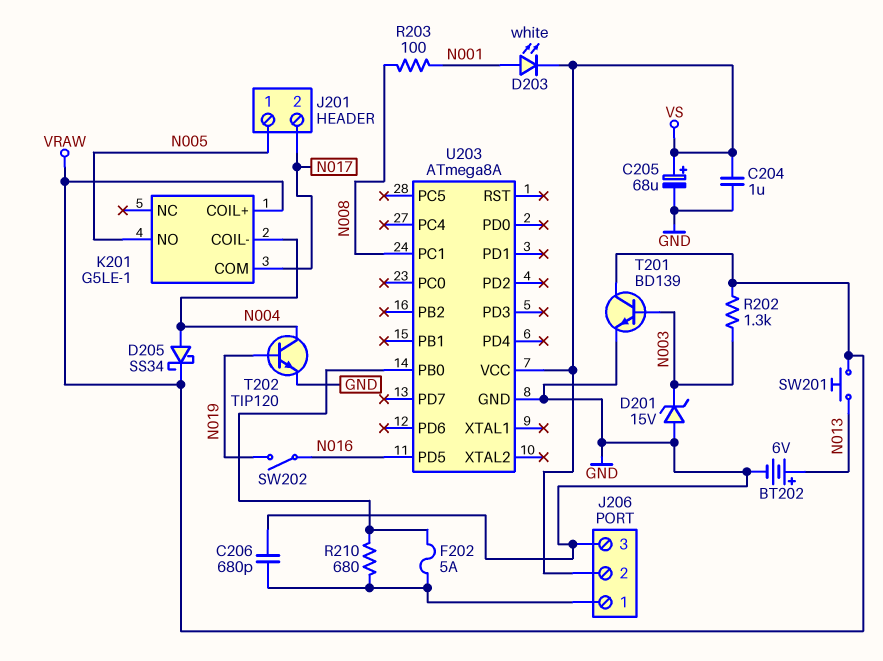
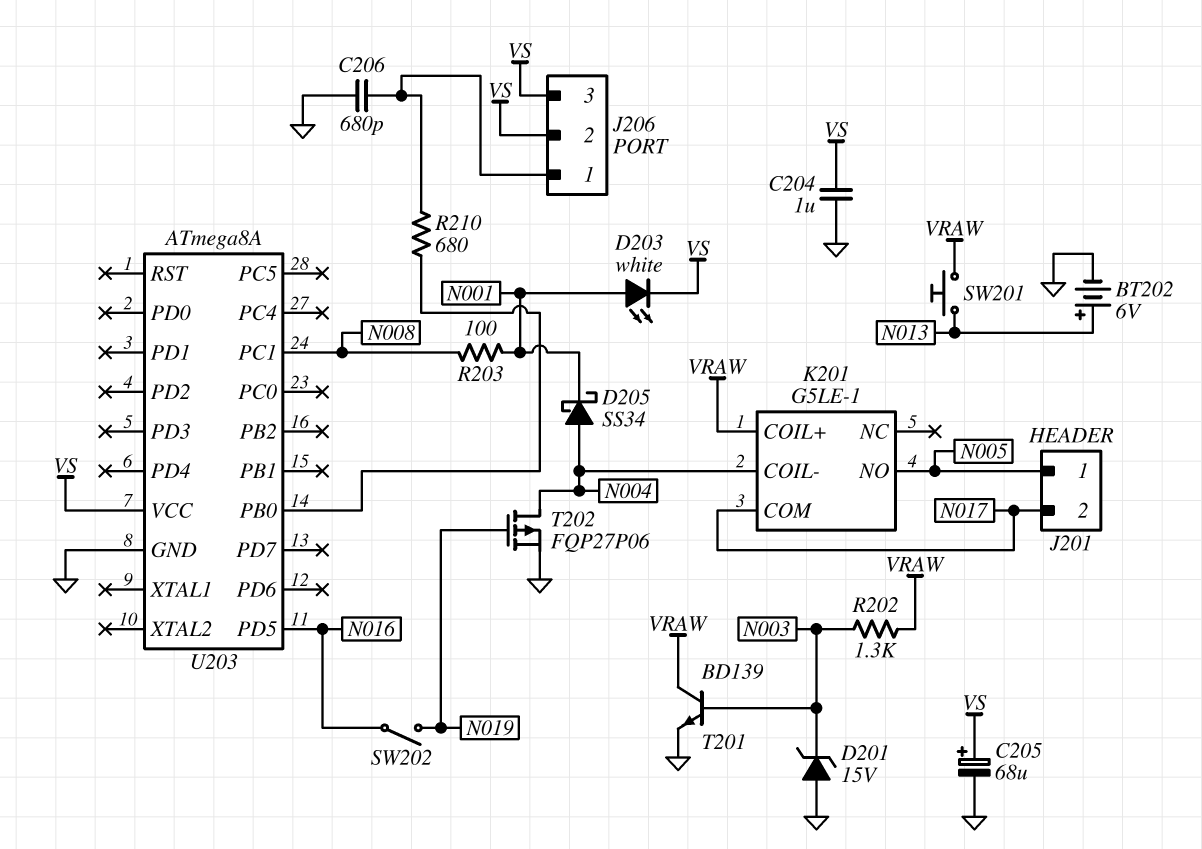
D205: schottky SS34 (A N004, K VRAW) -> schottky SS34 (A N004, K N001)
F202: 5A (J206/1, U203/PB0) -> none
J206 pin 3: GND -> VS
T202: NPN TIP120 (B N019, C N004, E GND) -> PMOS FQP27P06 (G N019, D N004, S GND)

